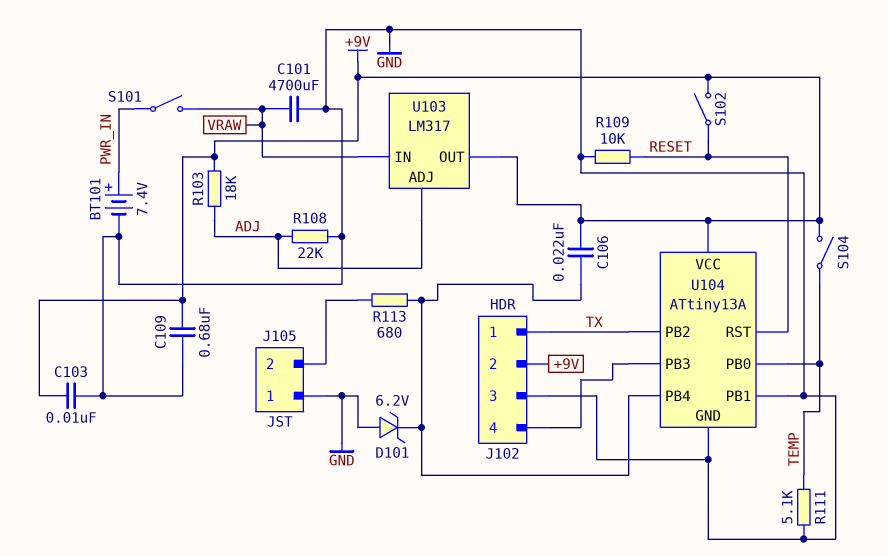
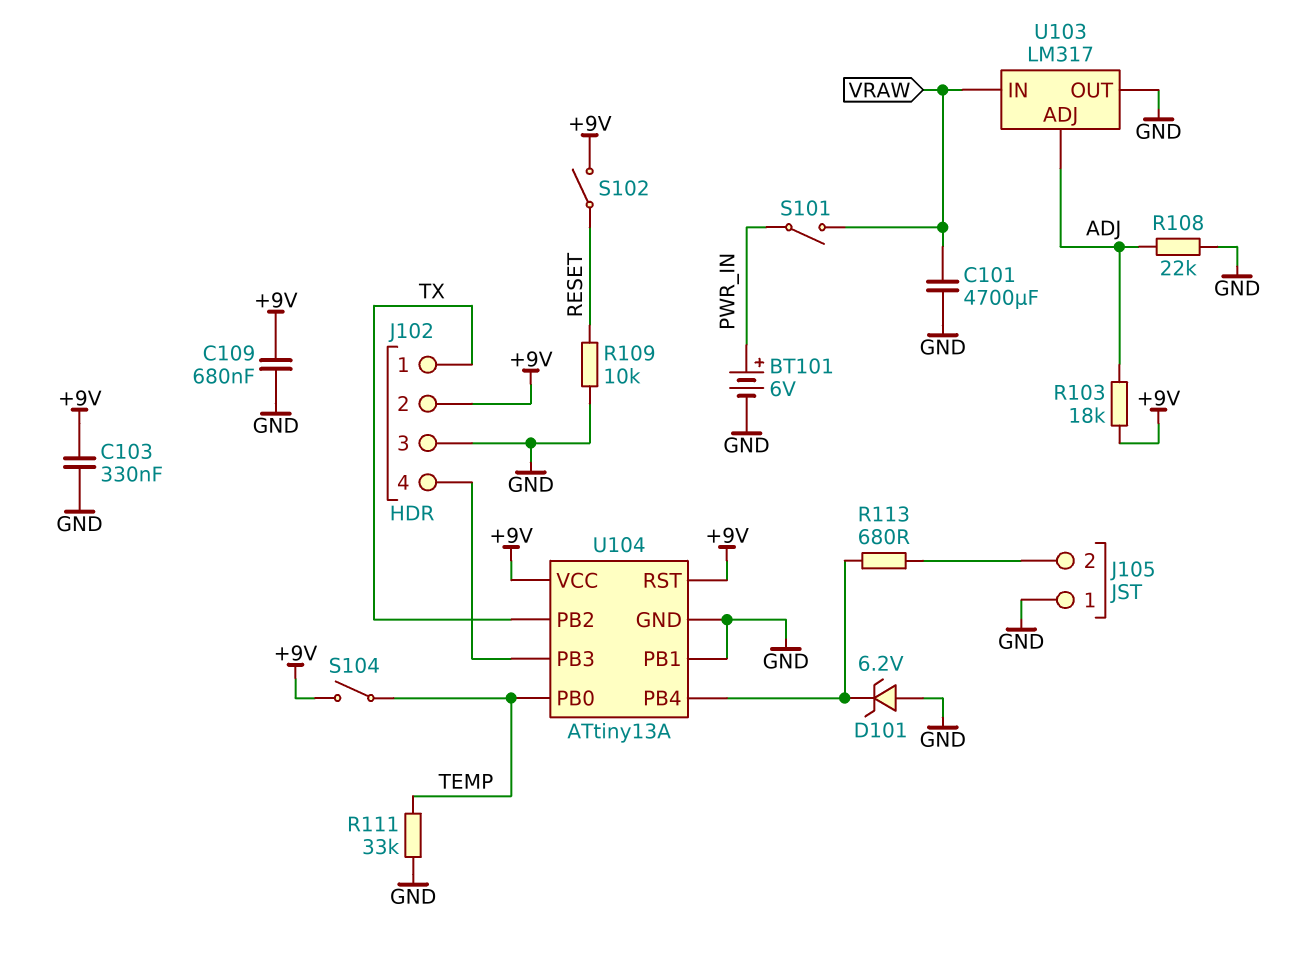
BT101: 7.4V (plus PWR_IN, minus GND) -> 6V (plus PWR_IN, minus GND)
C103: 10nF (+9V, GND) -> 330nF (+9V, GND)
C106: 22nF (+9V, U104/PB4) -> none
R111: 5.1k (GND, TEMP) -> 33k (GND, TEMP)
U103 pin OUT: +9V -> GND
U104 pin RST: RESET -> +9V

